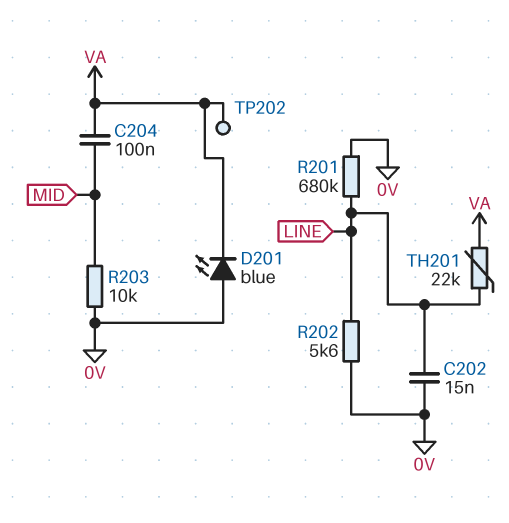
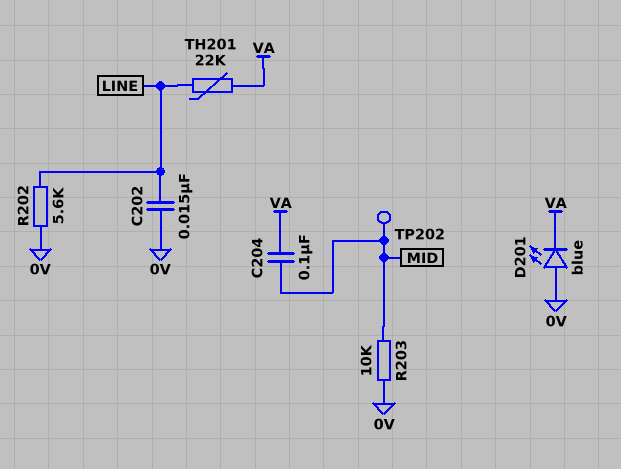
R201: 680k (0V, LINE) -> none
TP202: test point (VA) -> test point (MID)

